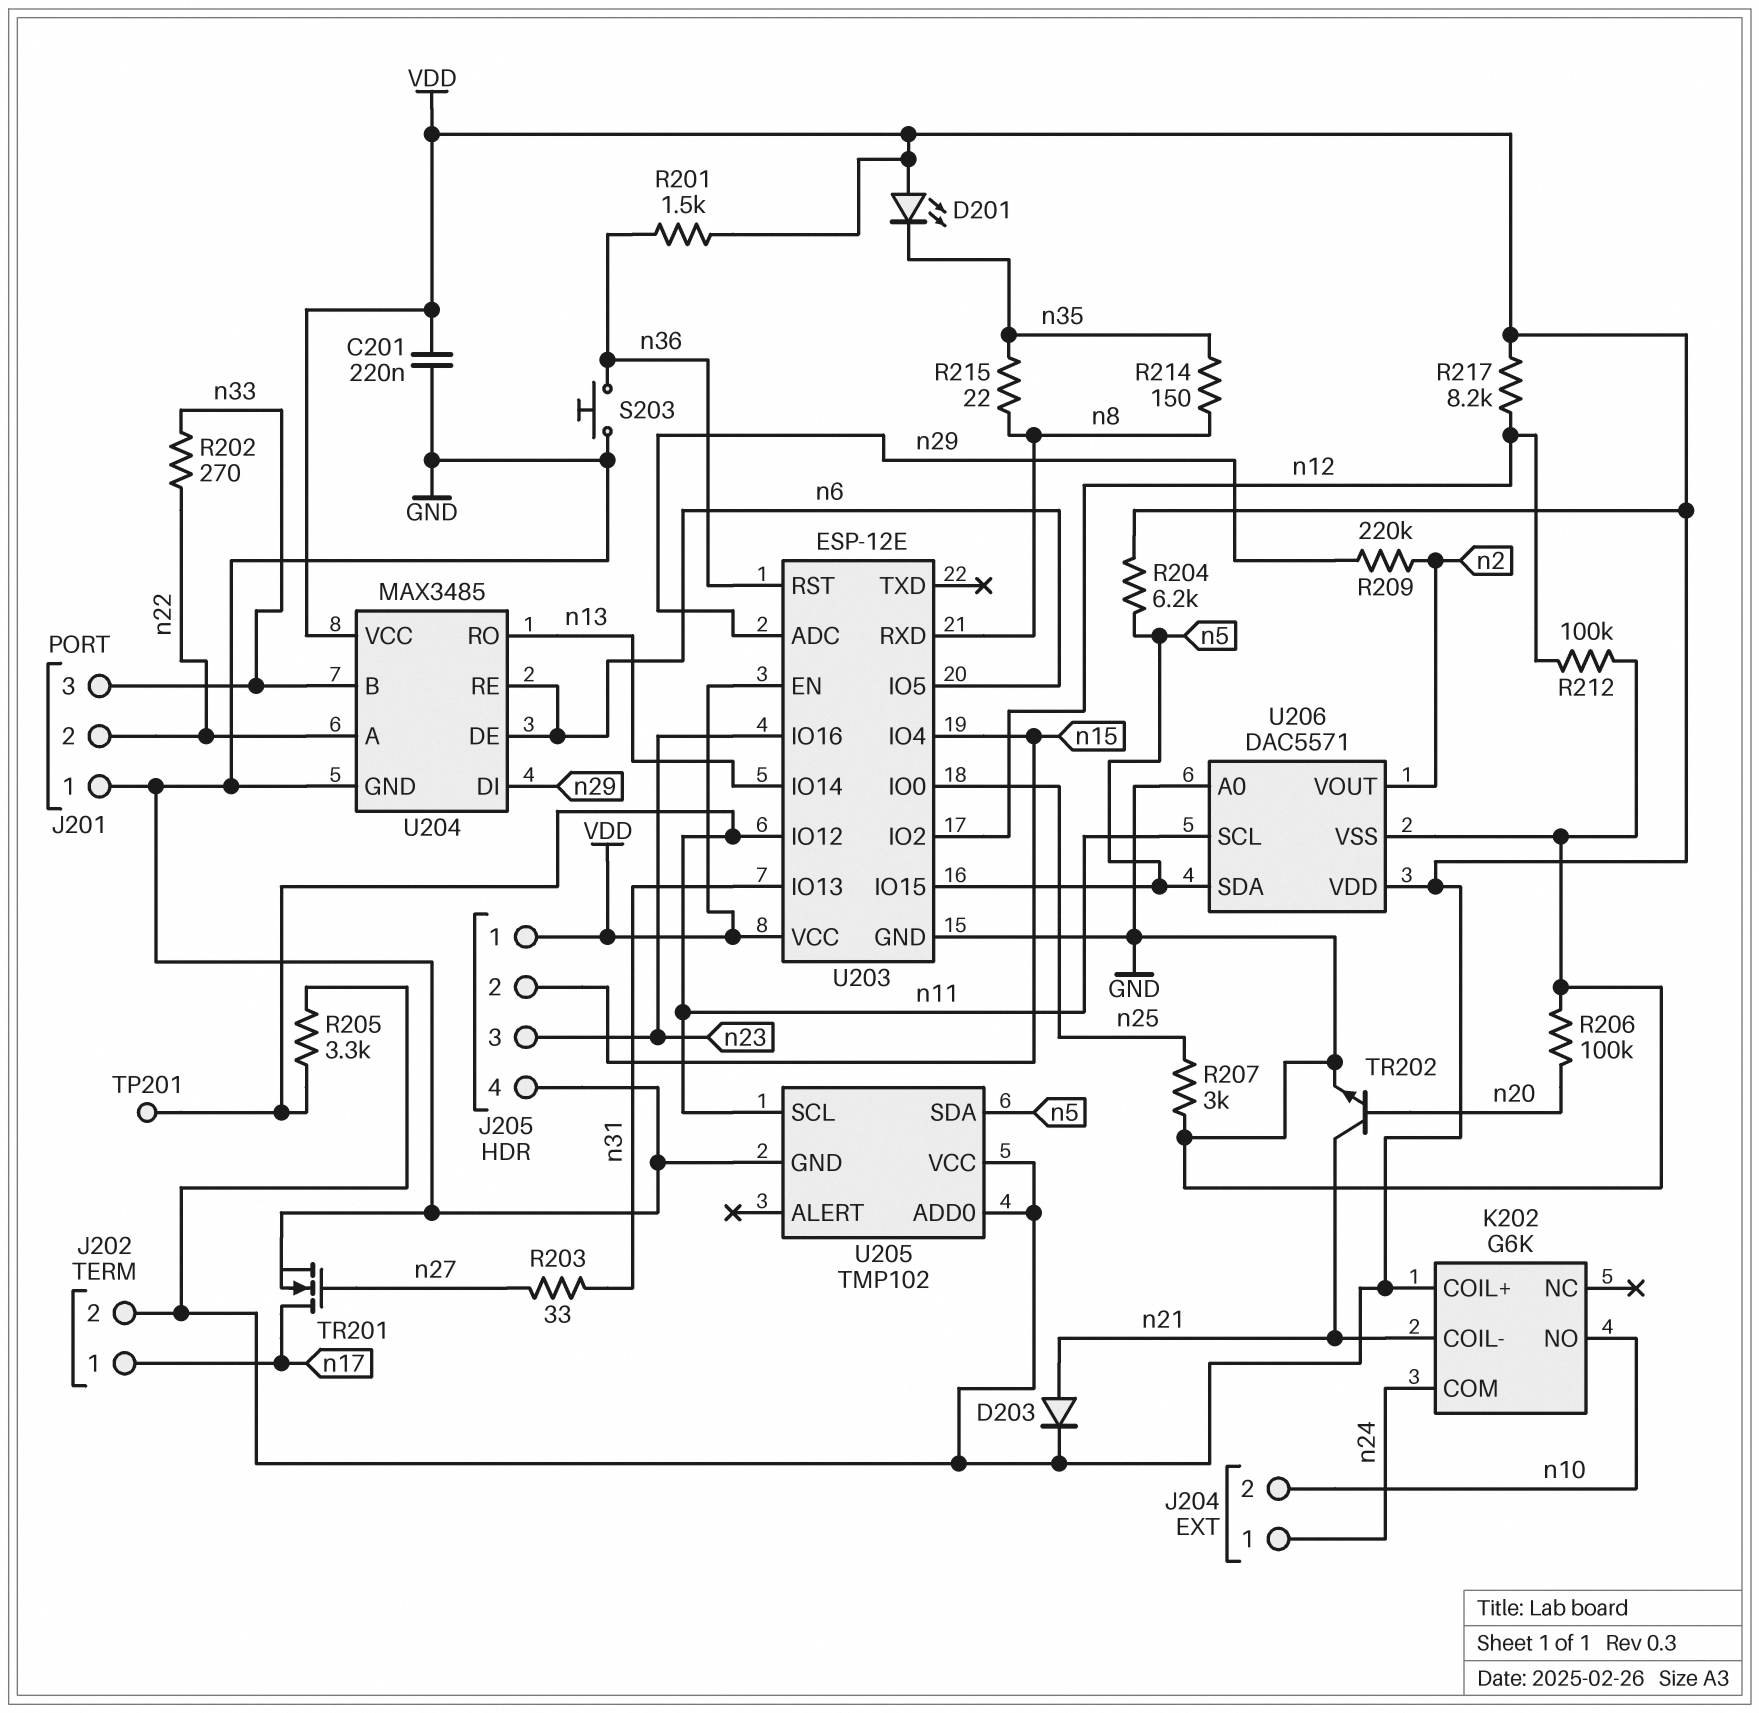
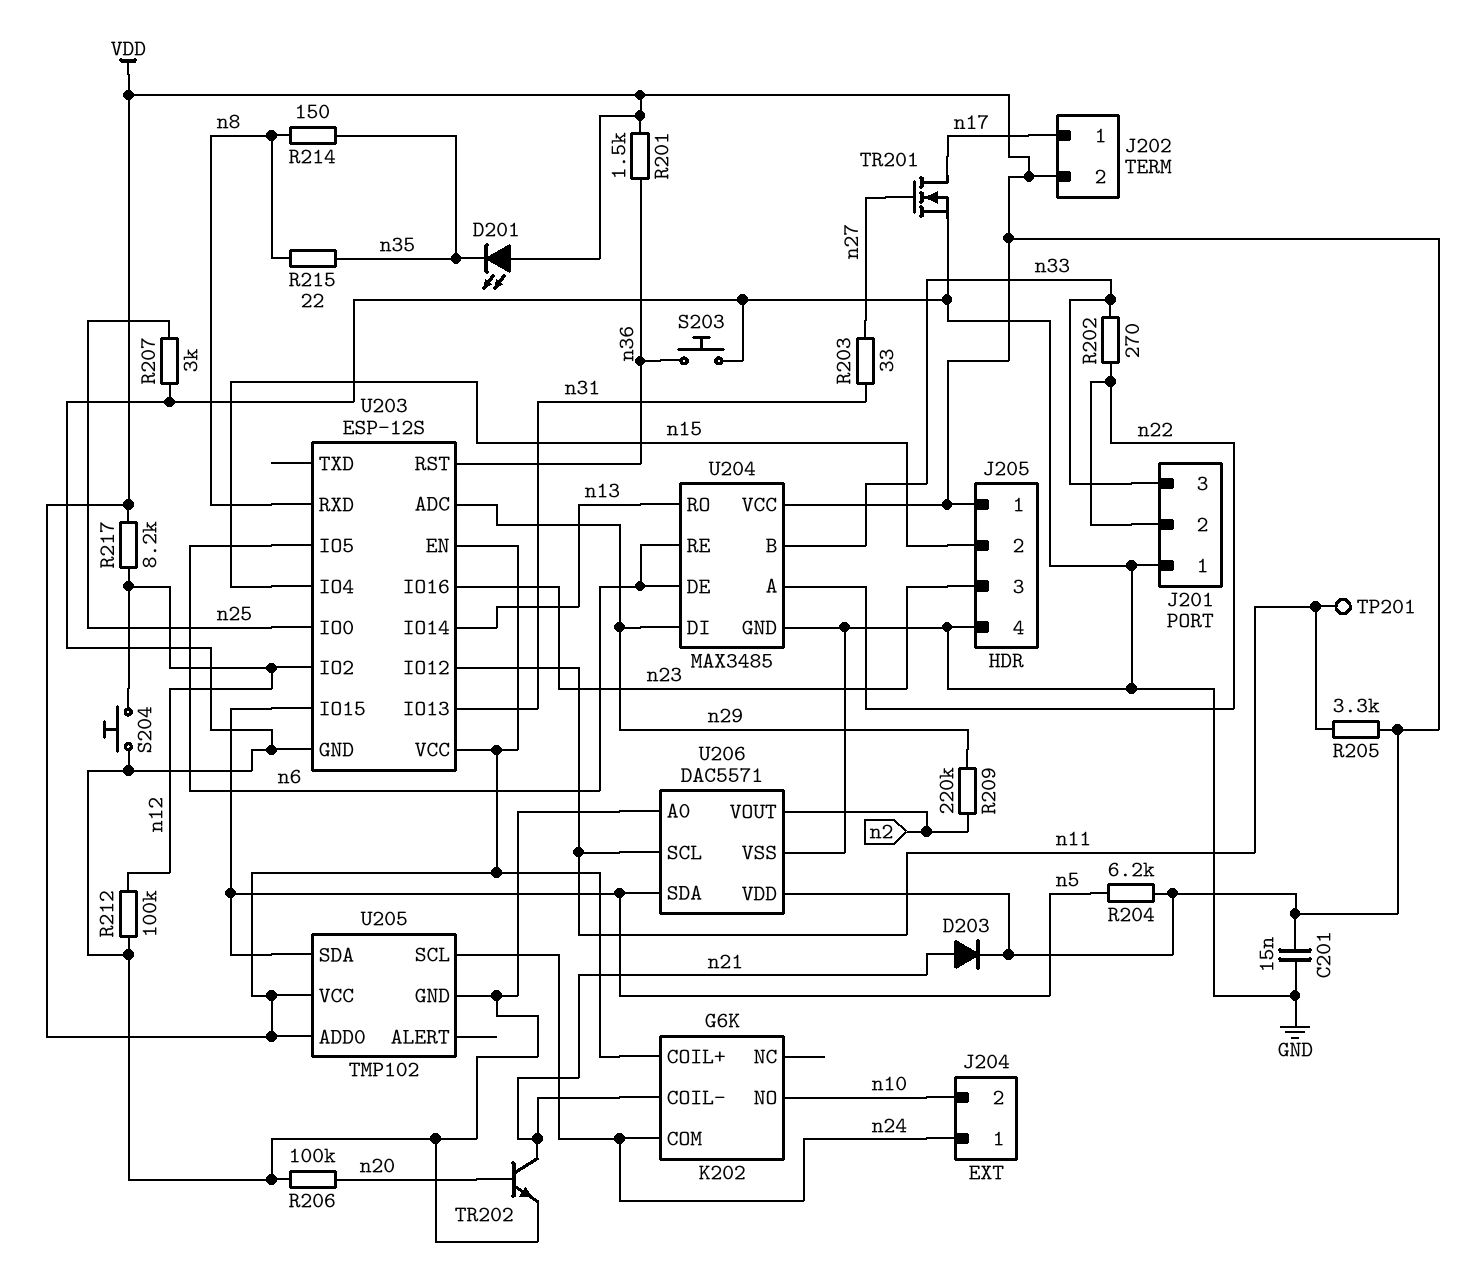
C201: 220nF (GND, VDD) -> 15nF (GND, VDD)
S204: none -> button (GND, n12)
U203: ESP-12E -> ESP-12S
U205 pin SCL: n11 -> n24

